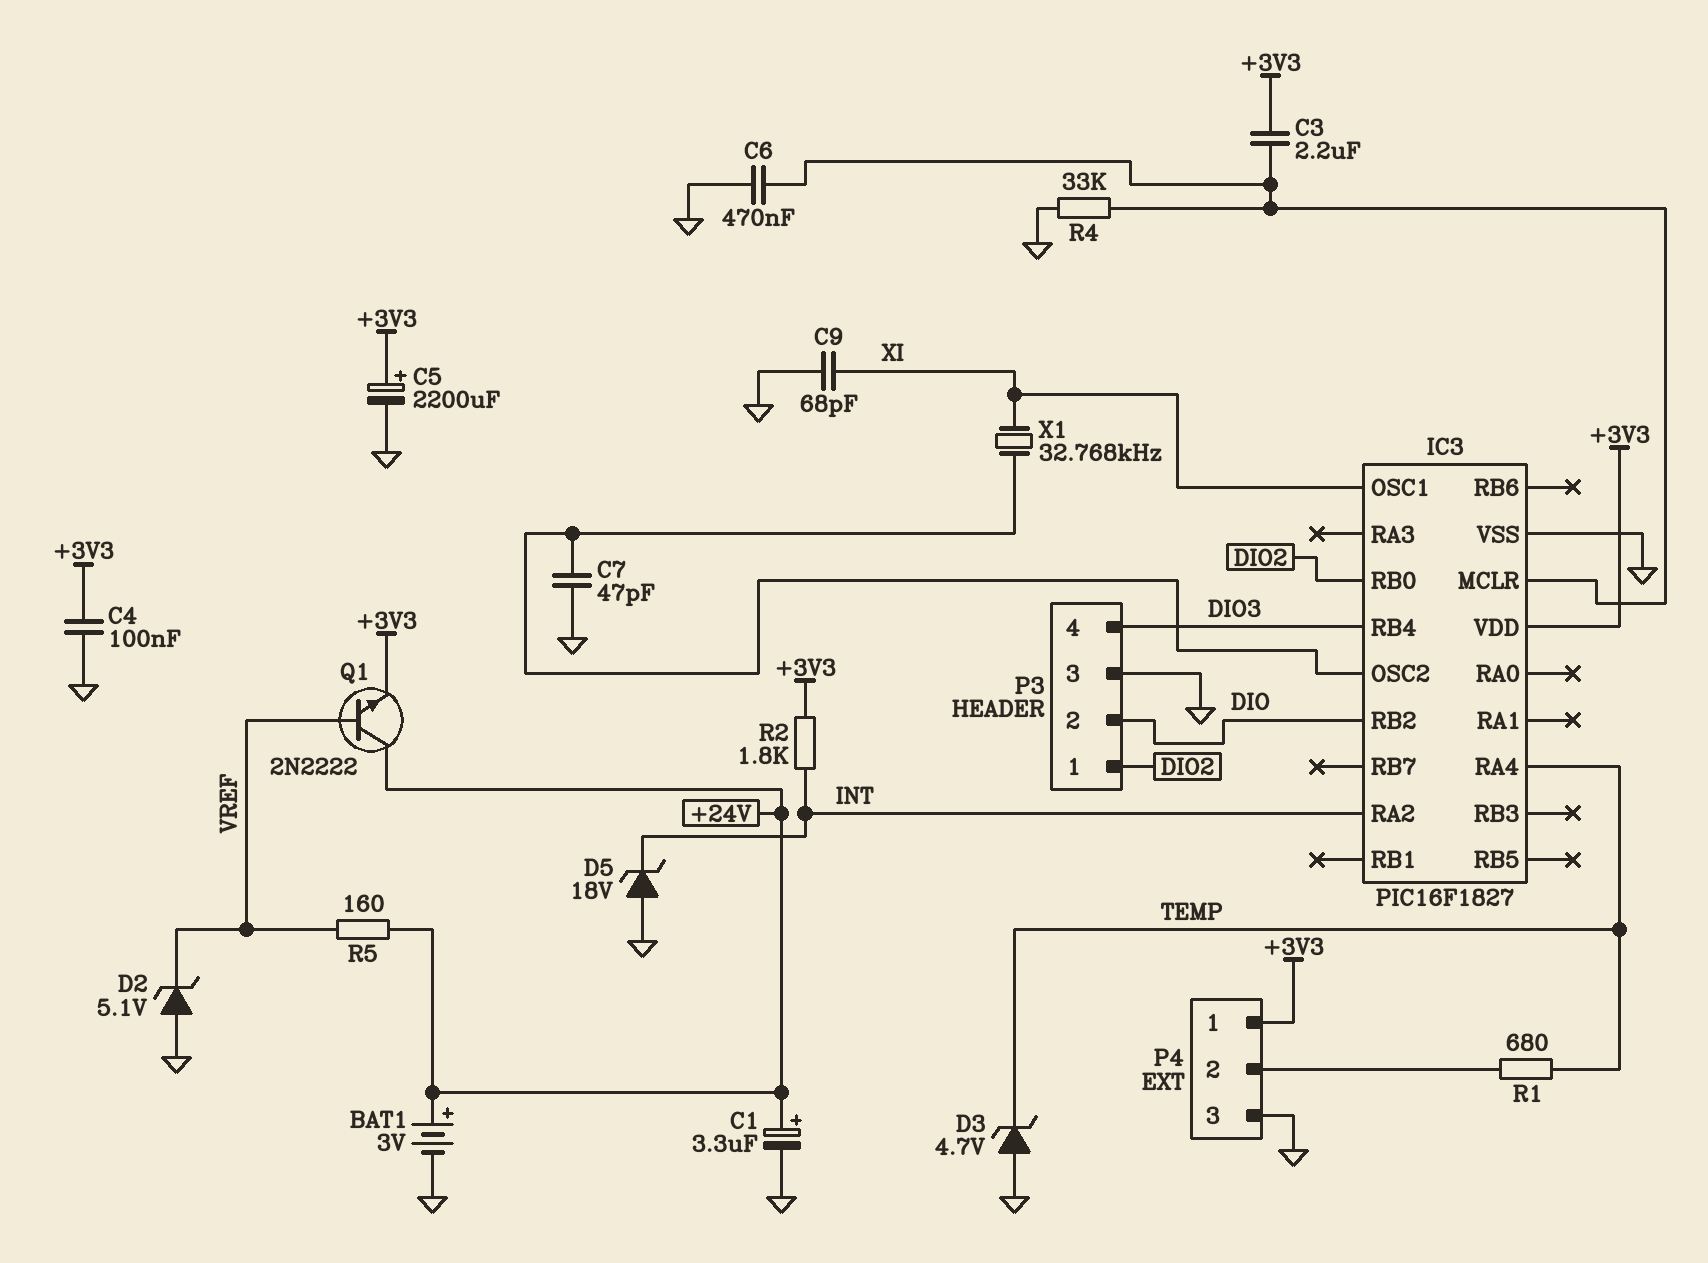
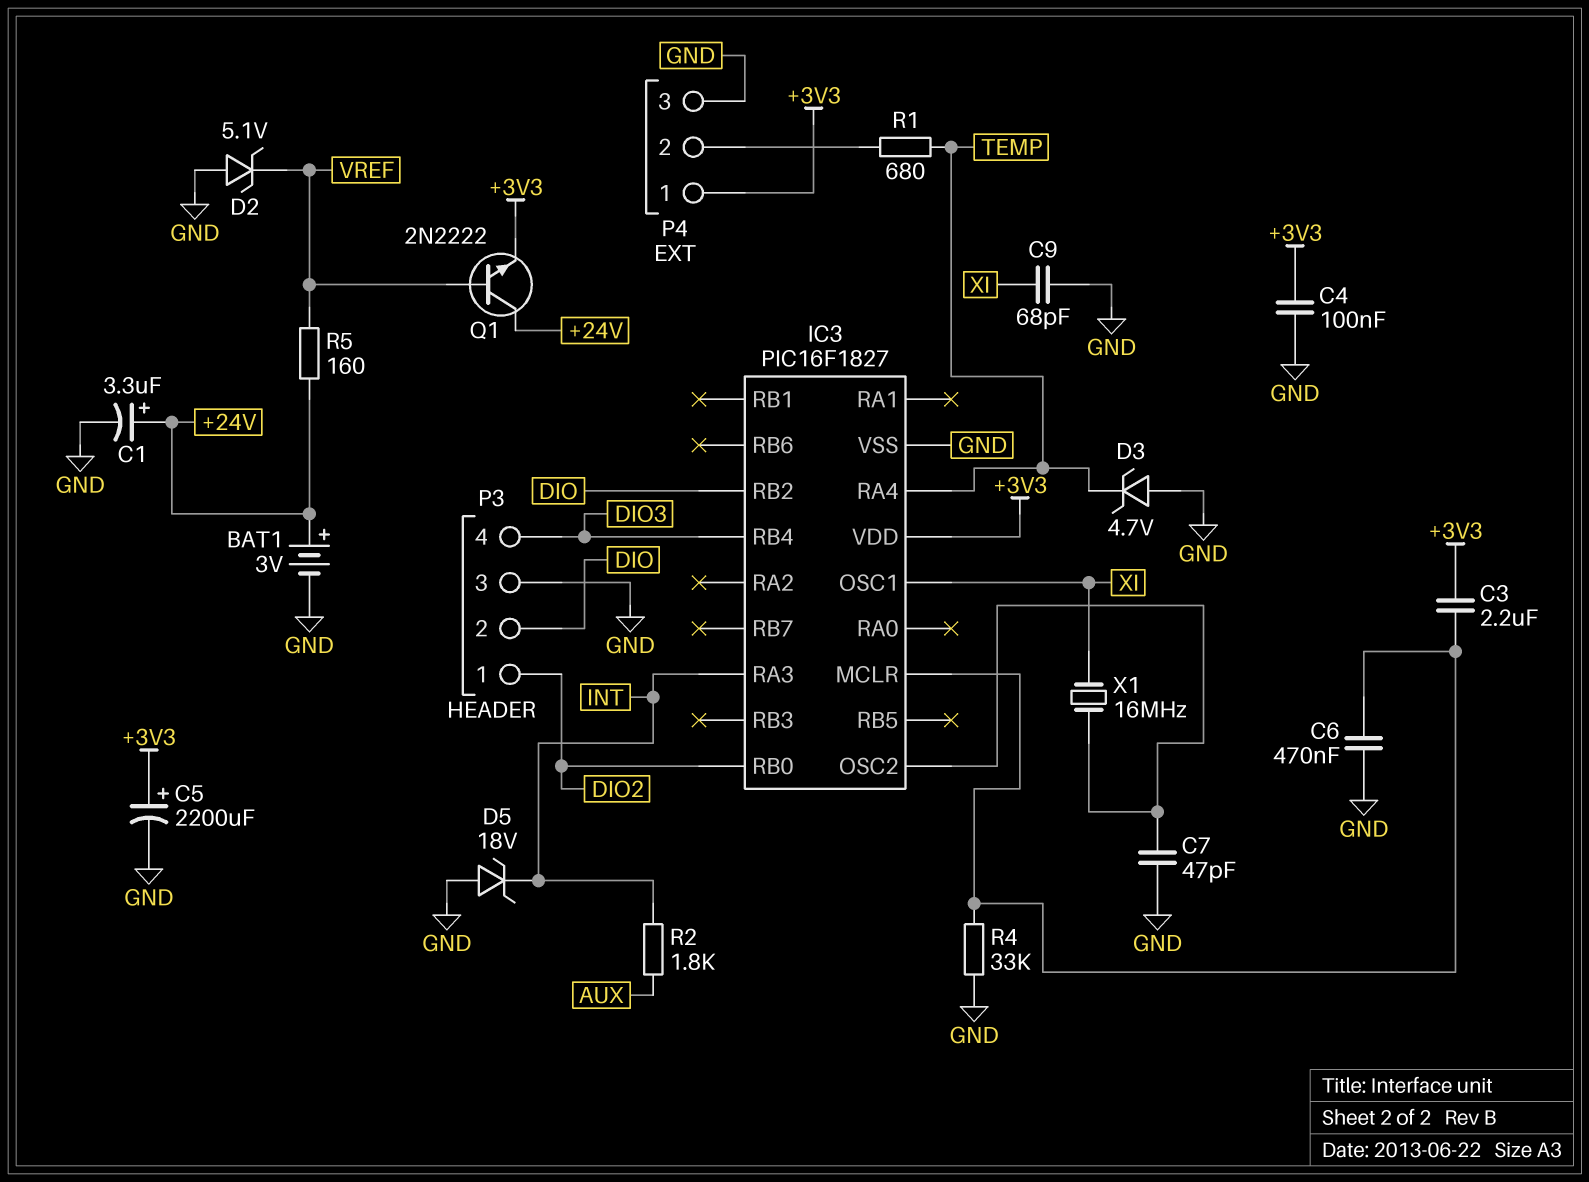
IC3 pin RA2: INT -> none
IC3 pin RA3: none -> INT
R2: 1.8k (+3V3, INT) -> 1.8k (AUX, INT)
X1: 32.768kHz (IC3/OSC2, XI) -> 16MHz (IC3/OSC2, XI)

